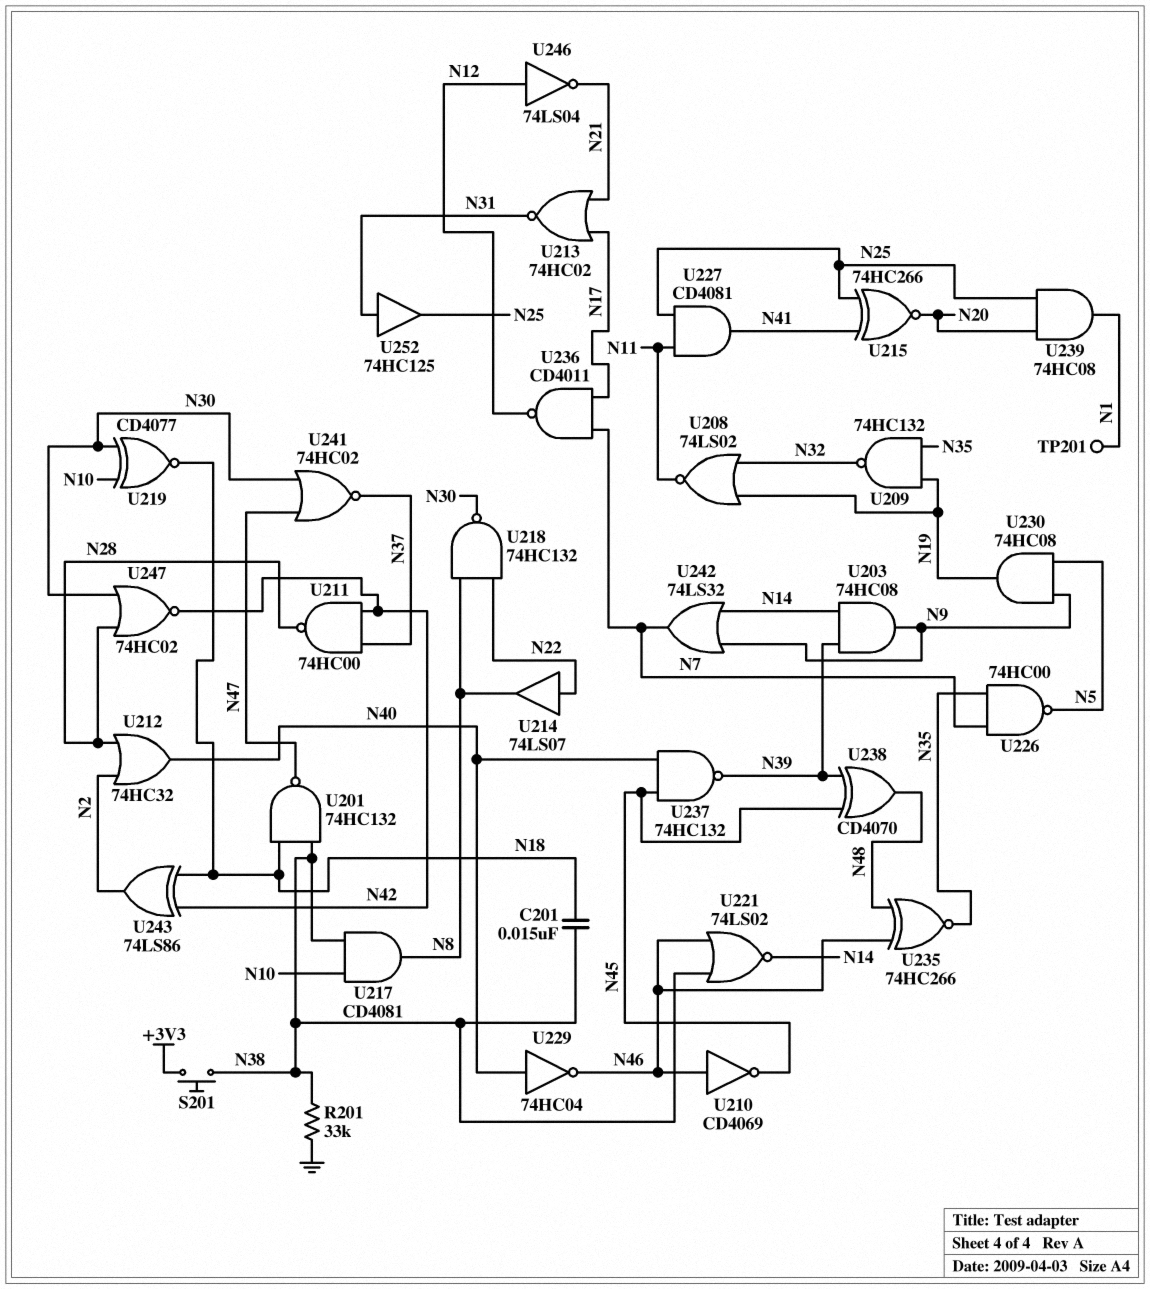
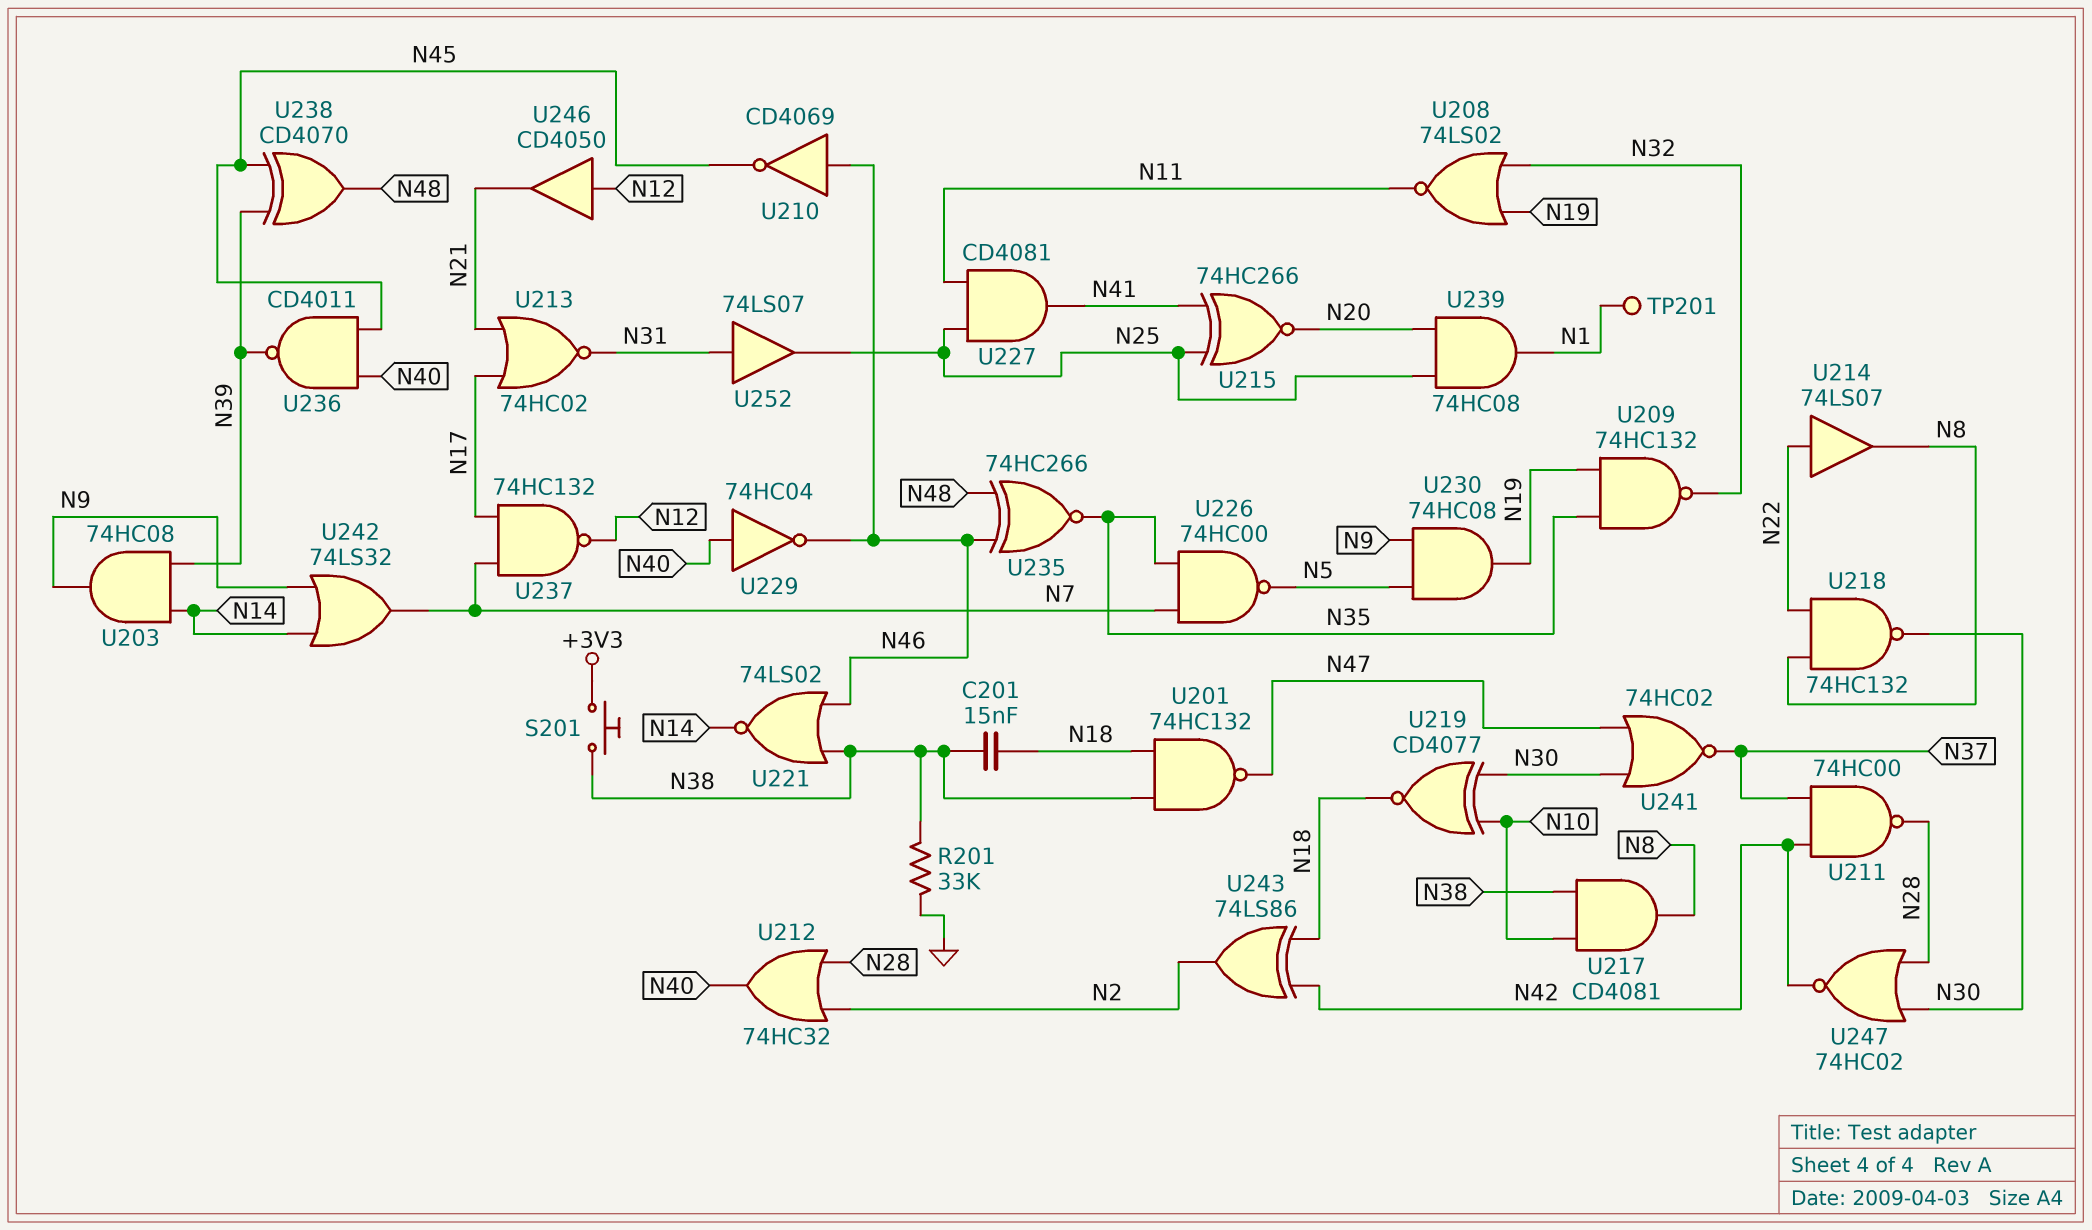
U236: NAND CD4011 (in N7, in N17, out N12) -> NAND CD4011 (in N40, in N45, out N39)
U237: NAND 74HC132 (in N40, in N45, out N39) -> NAND 74HC132 (in N7, in N17, out N12)
U246: NOT 74LS04 (in N12, out N21) -> buffer CD4050 (in N12, out N21)
U252: buffer 74HC125 (in N31, out N25) -> buffer 74LS07 (in N31, out N25)

